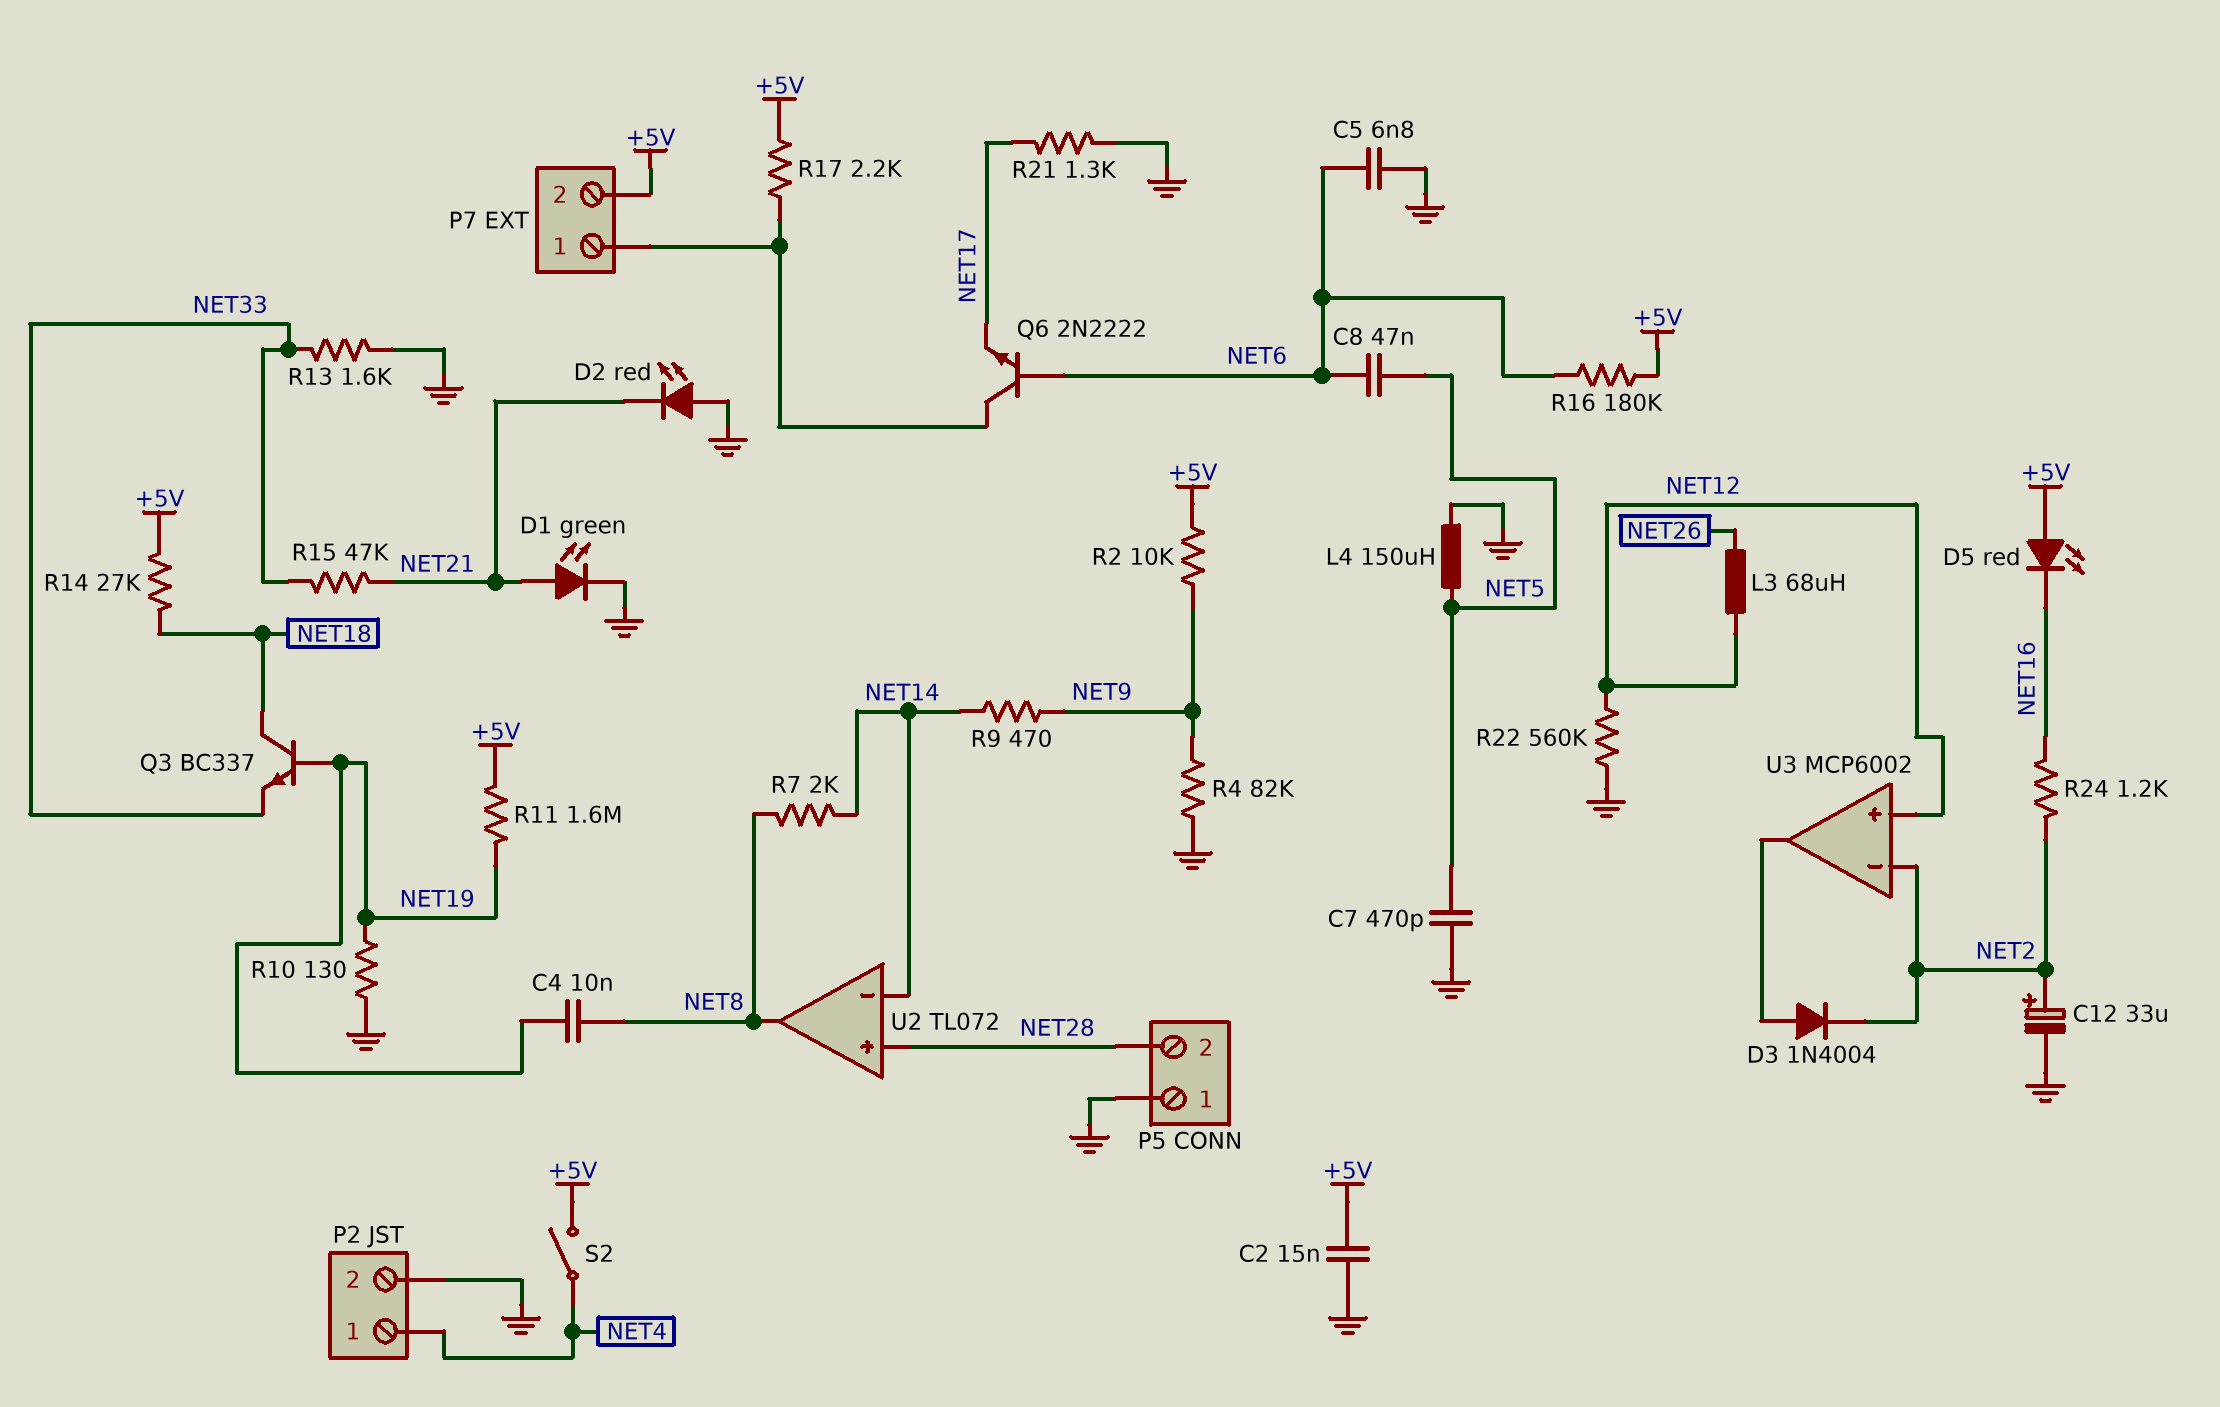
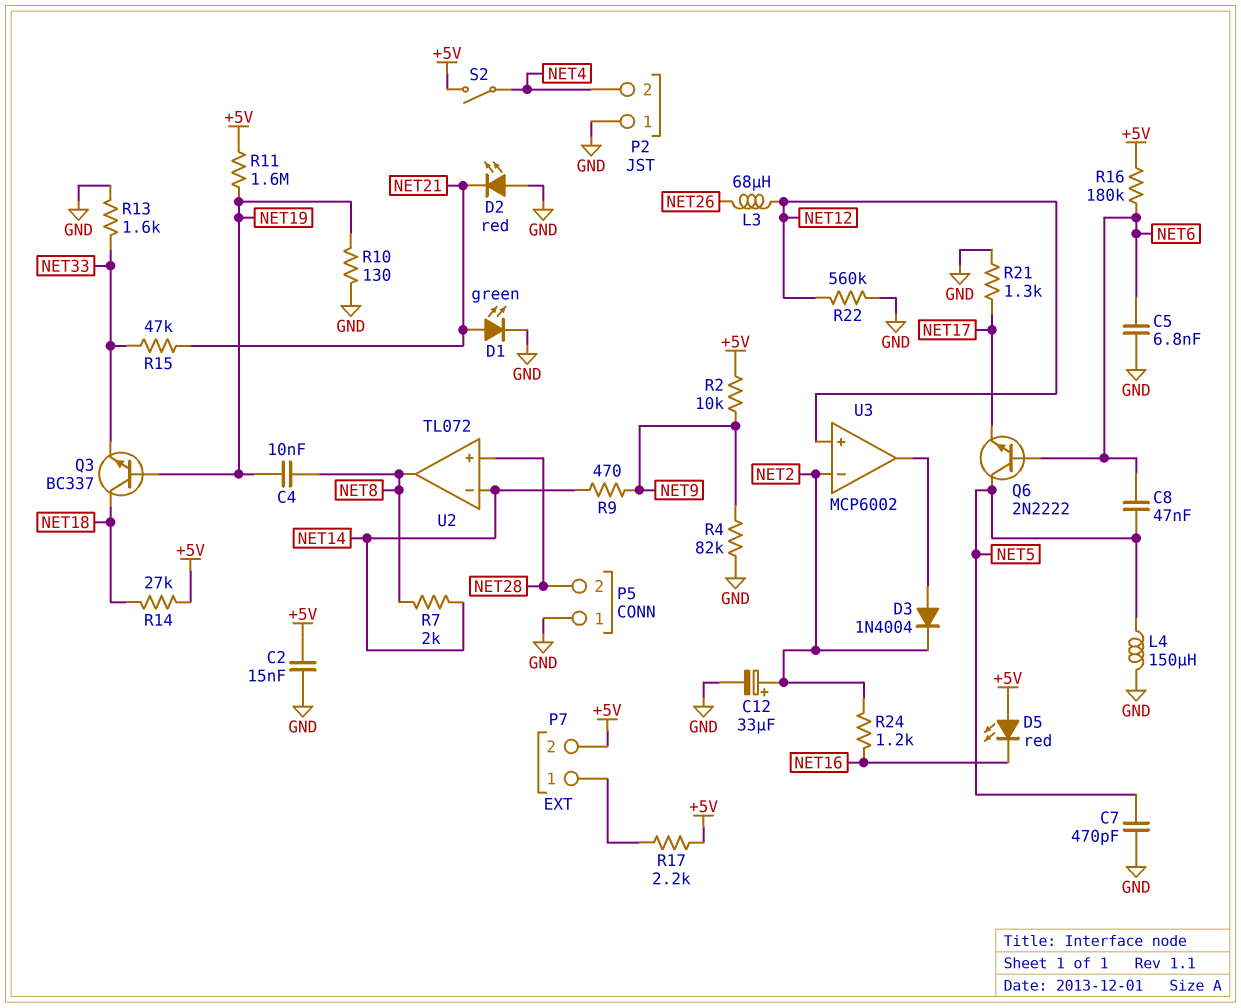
P2 pin 1: NET4 -> GND
P2 pin 2: GND -> NET4
Q6: NPN 2N2222 (B NET6, C P7/1, E NET17) -> NPN 2N2222 (B NET6, C NET5, E NET17)

